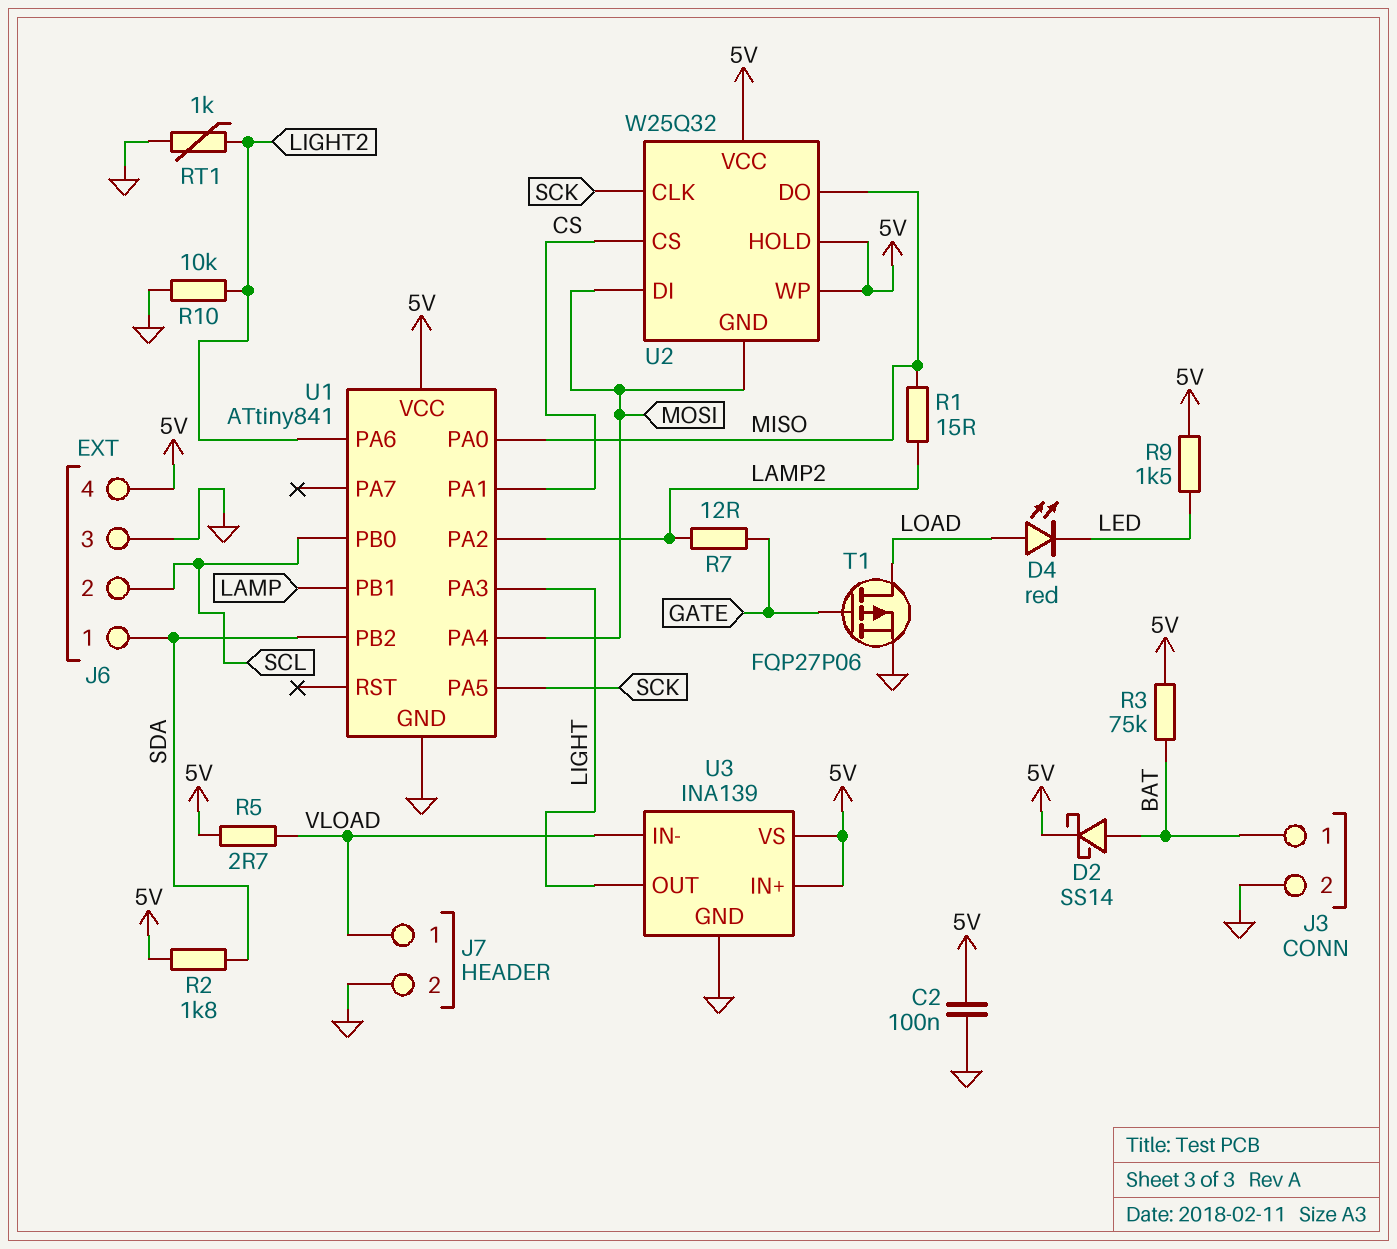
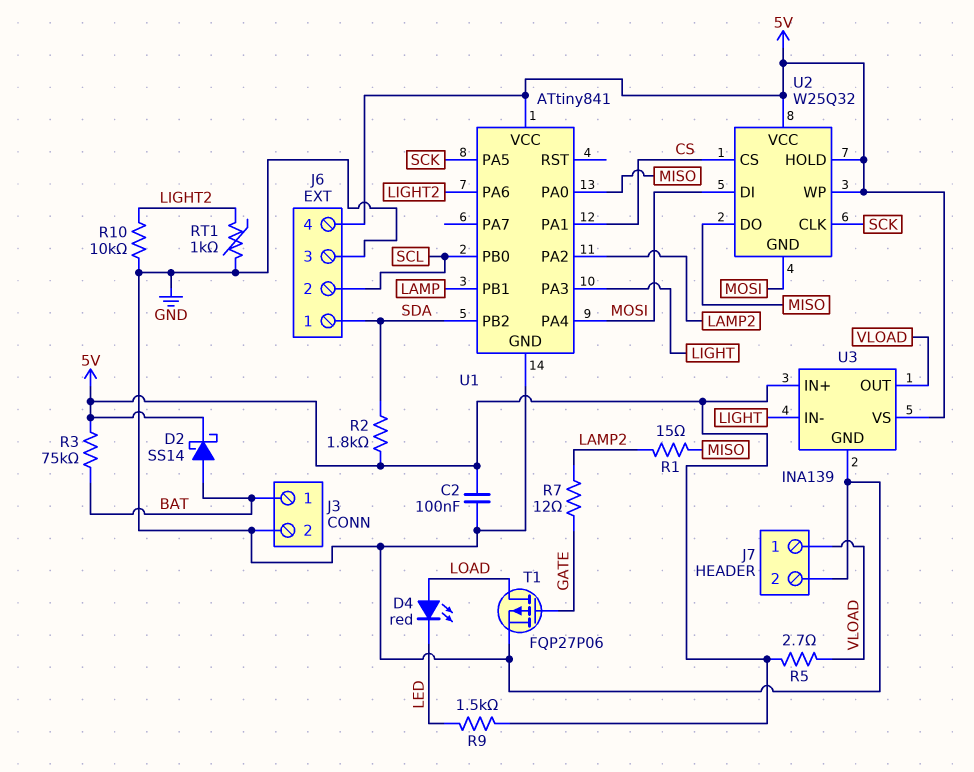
U3 pin IN-: VLOAD -> LIGHT
U3 pin OUT: LIGHT -> VLOAD

